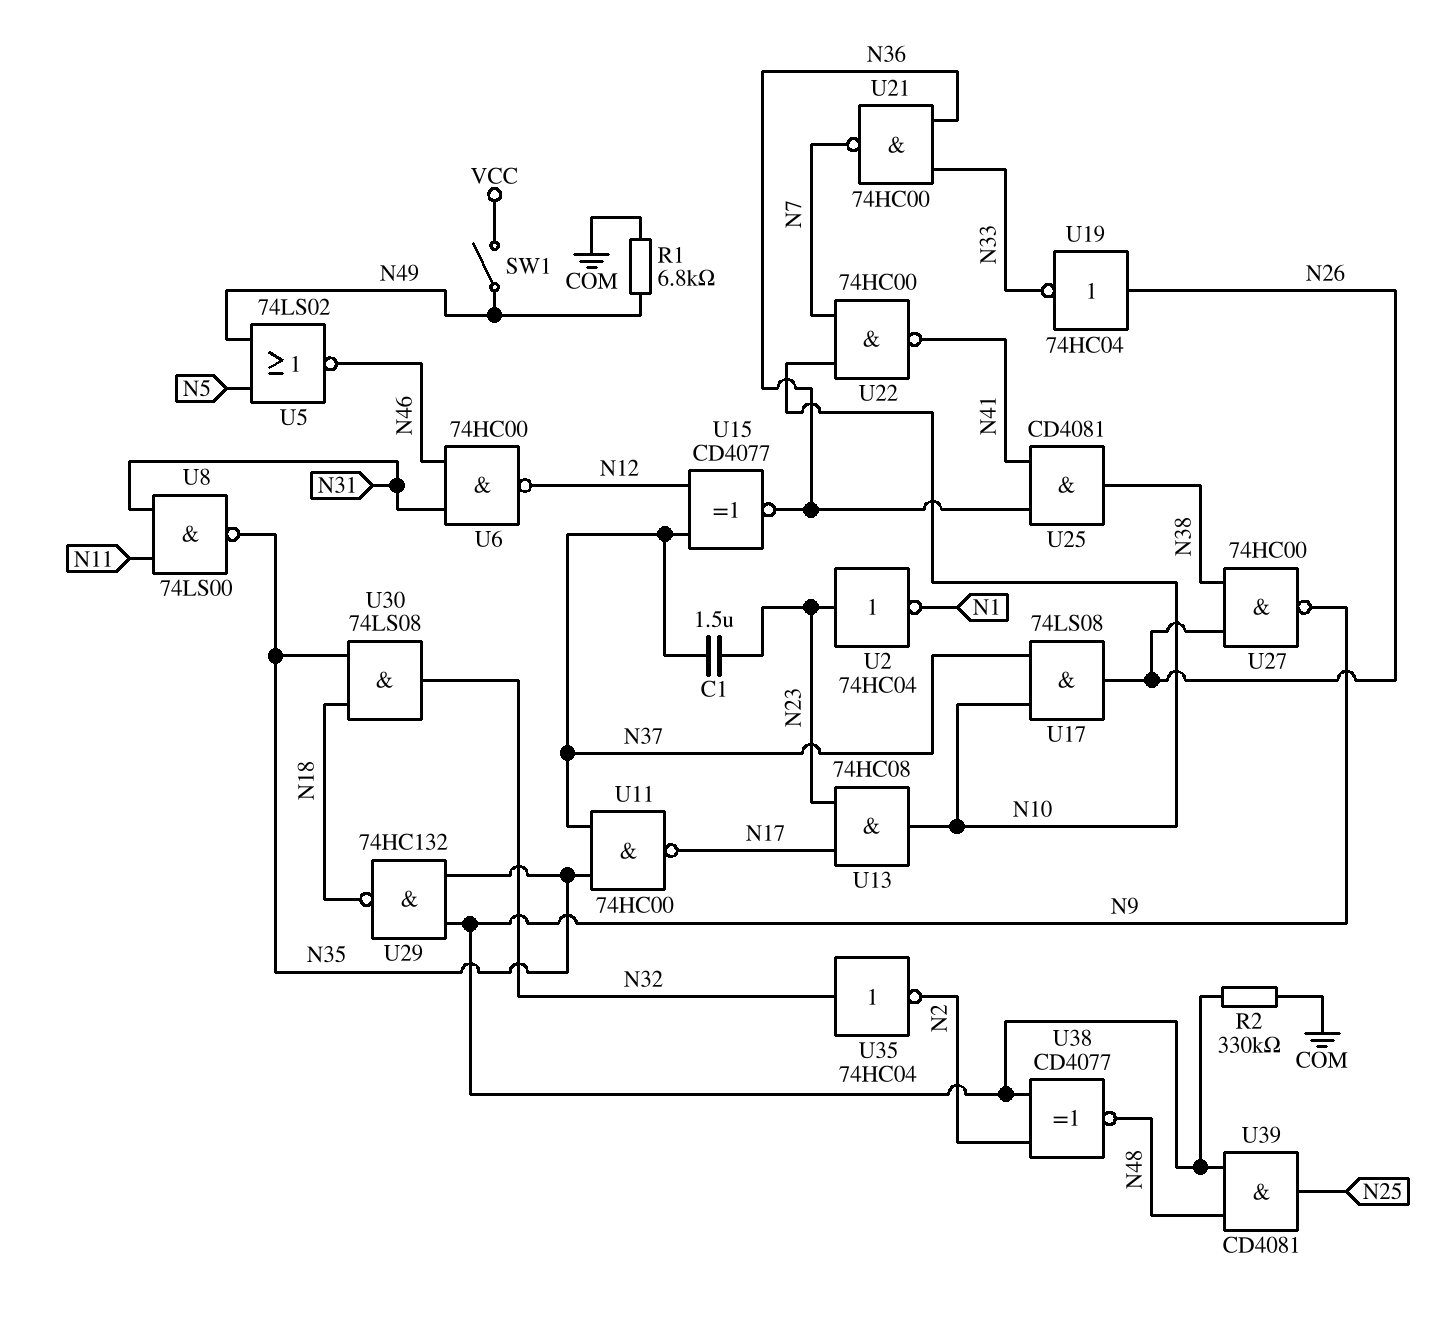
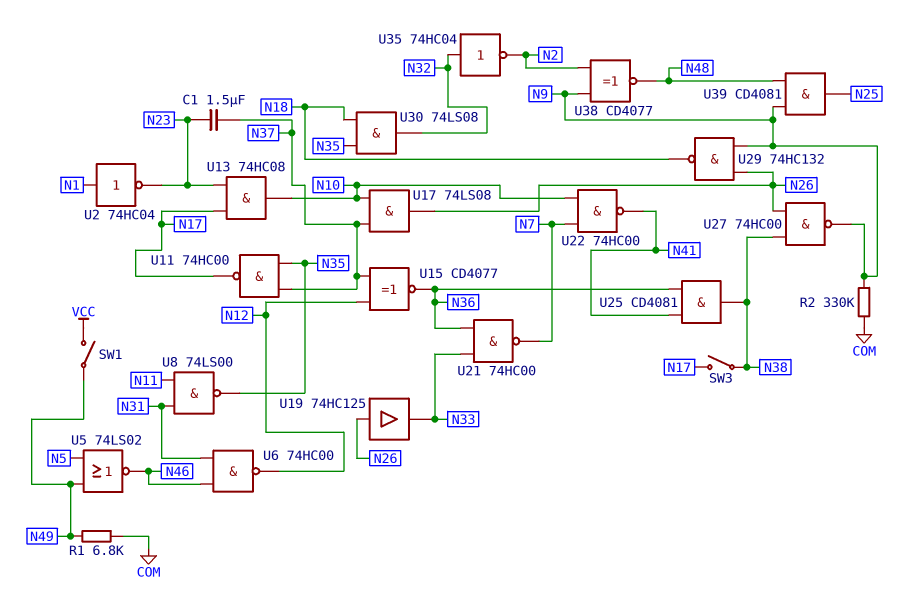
SW3: none -> switch (N17, N38)
U2: NOT 74HC04 (in N23, out N1) -> NOT 74HC04 (in N1, out N23)
U19: NOT 74HC04 (in N26, out N33) -> buffer 74HC125 (in N26, out N33)
U29: NAND 74HC132 (in N9, in N35, out N18) -> NAND 74HC132 (in N9, in N26, out N18)

